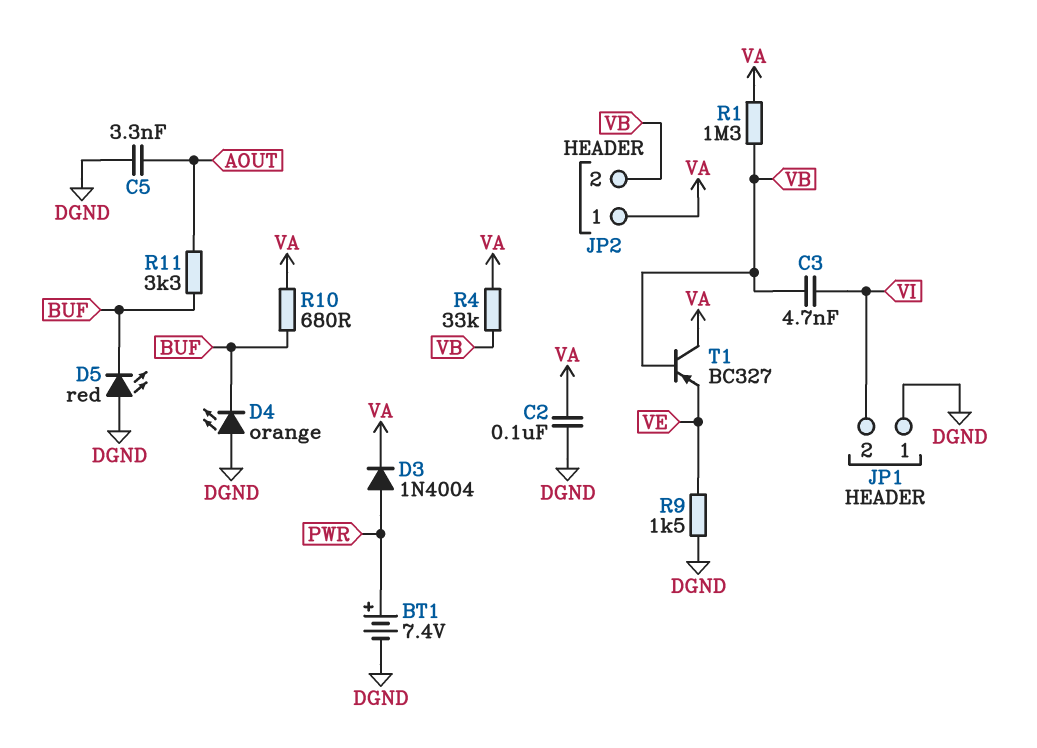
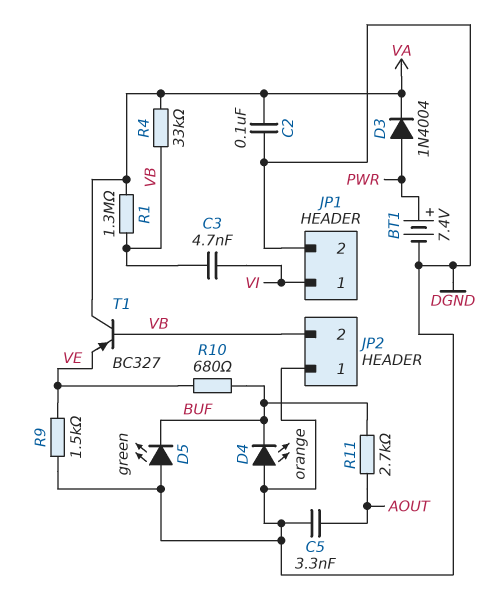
D5: LED red (A DGND, K BUF) -> LED green (A DGND, K BUF)
JP1 pin 1: DGND -> VI
JP1 pin 2: VI -> DGND
JP2 pin 1: VA -> DGND
R10: 680 (BUF, VA) -> 680 (BUF, VE)
R11: 3.3k (AOUT, BUF) -> 2.7k (AOUT, BUF)

